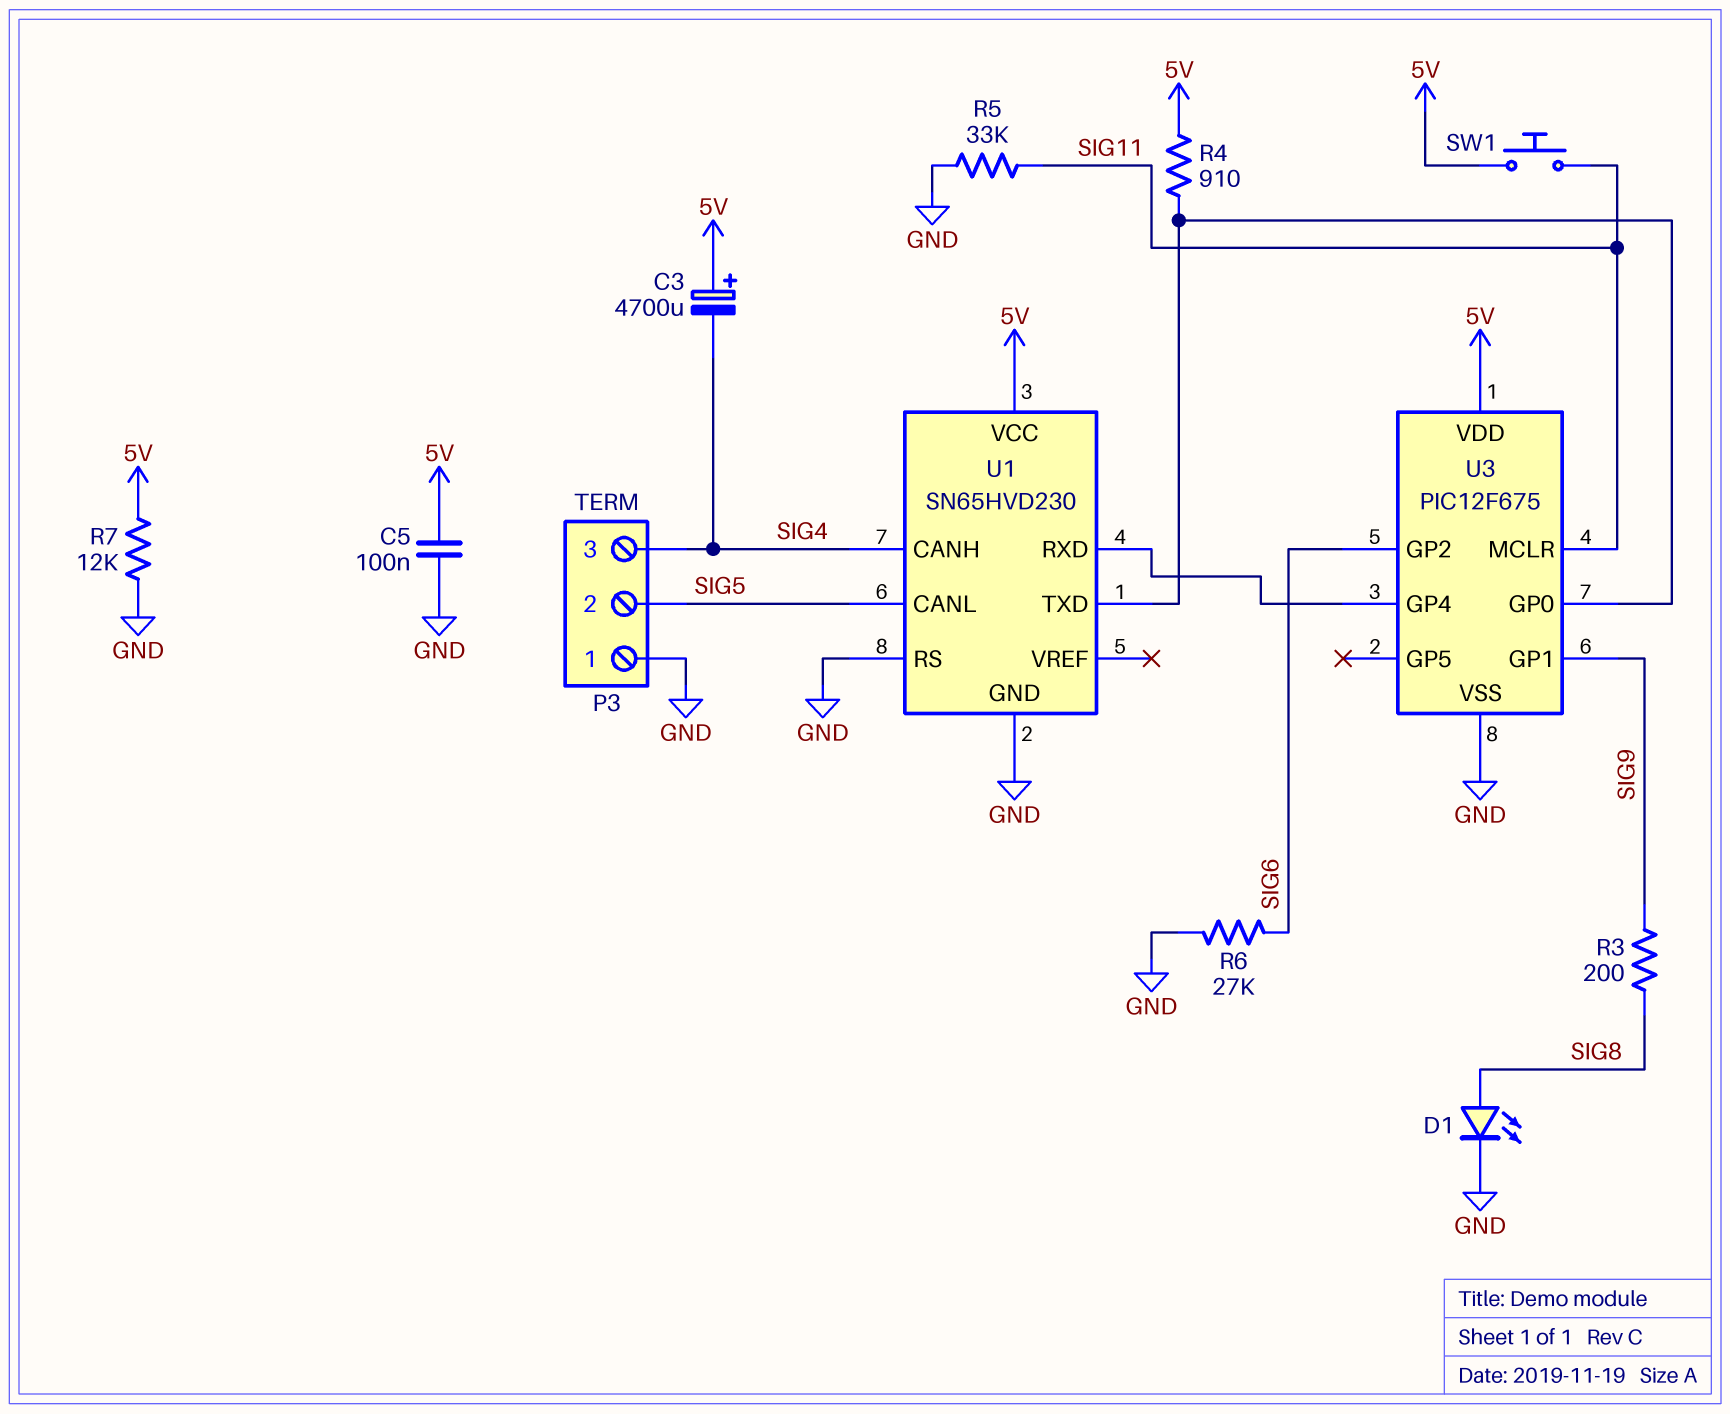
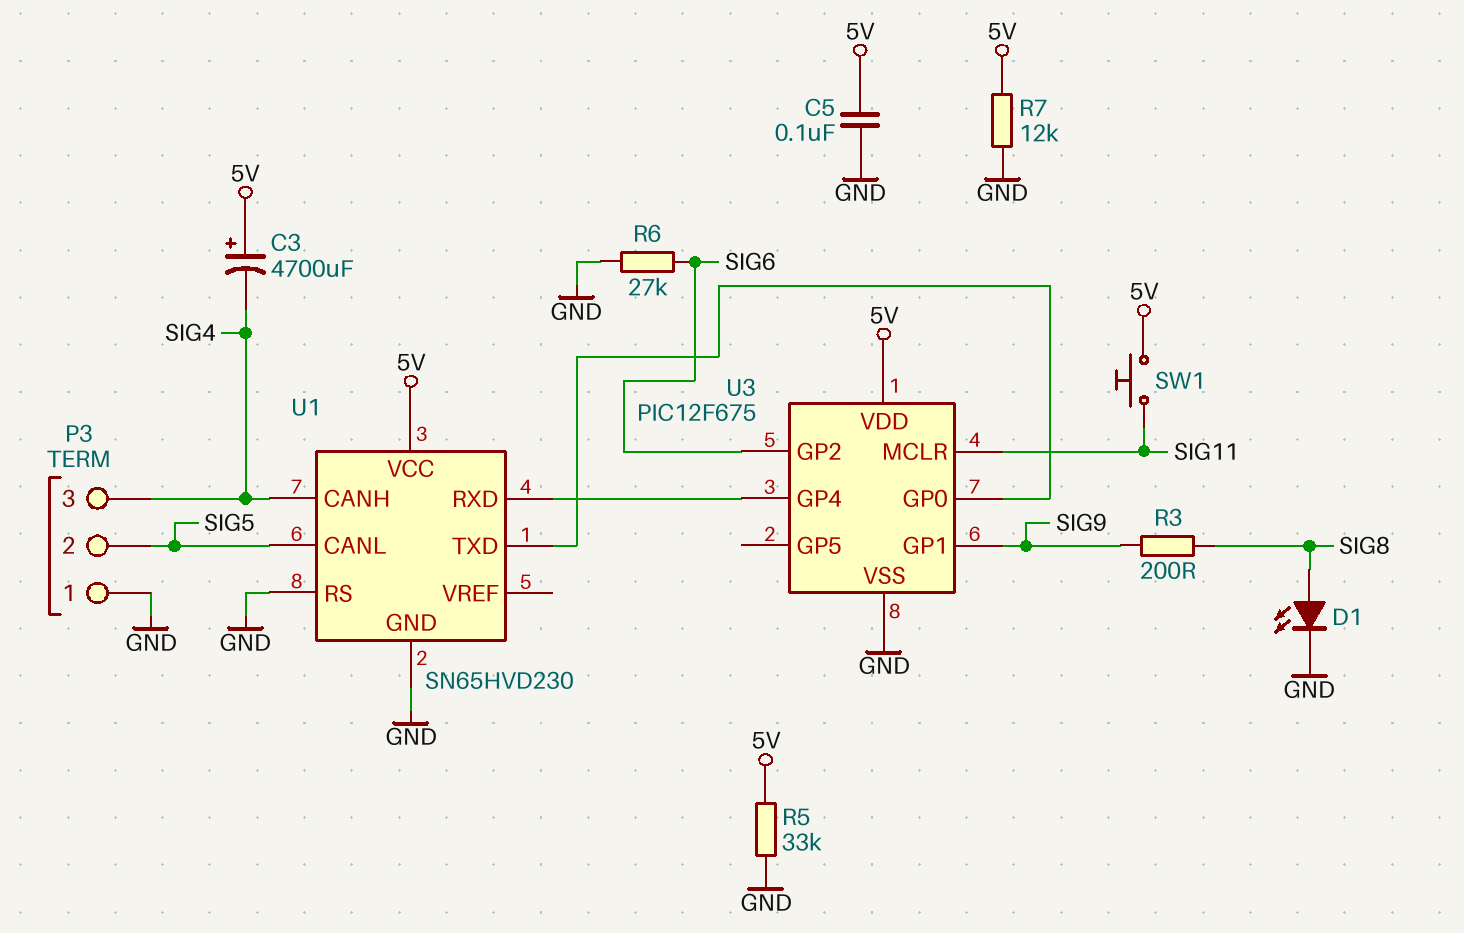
R4: 910 (5V, U1/TXD) -> none
R5: 33k (GND, SIG11) -> 33k (5V, GND)

